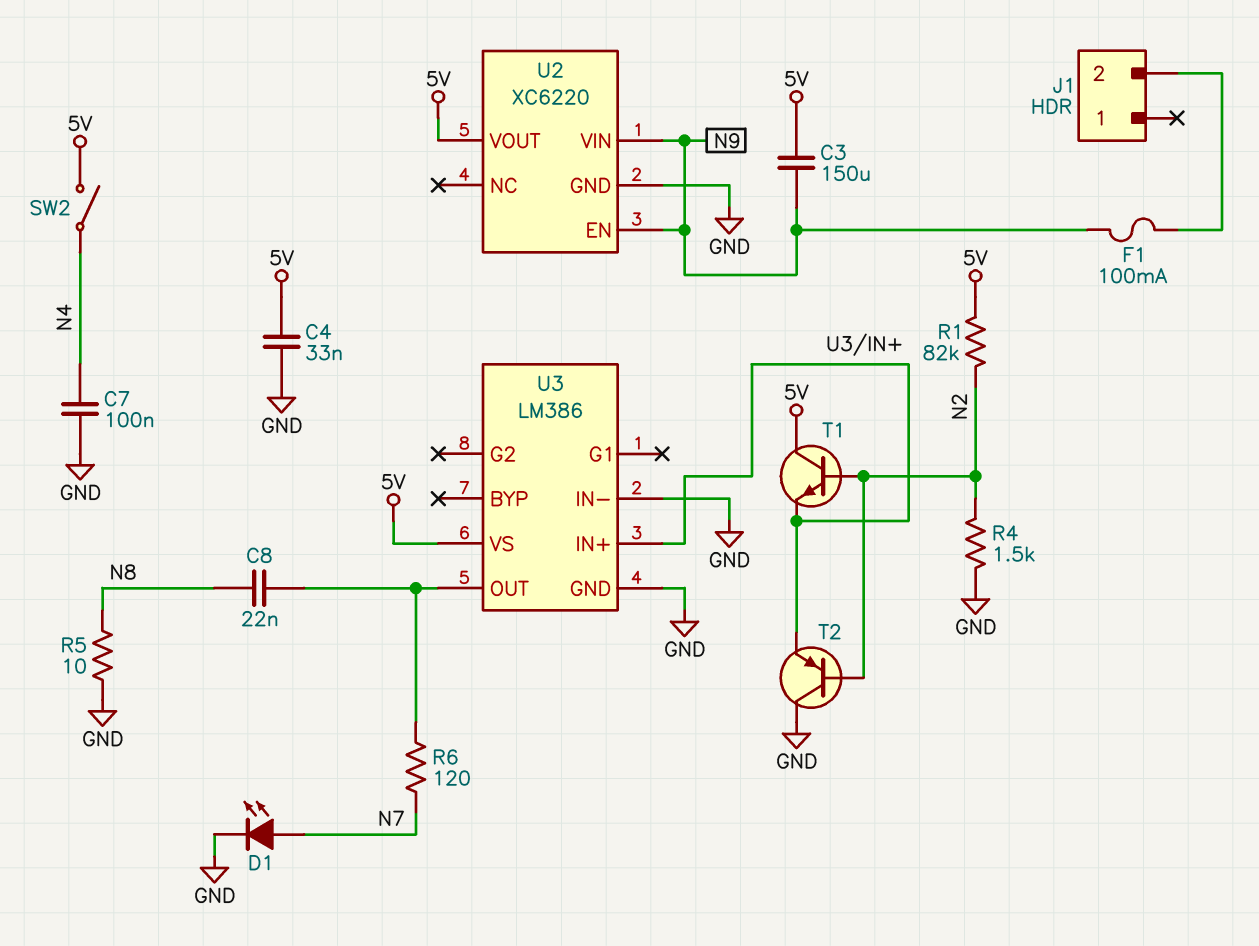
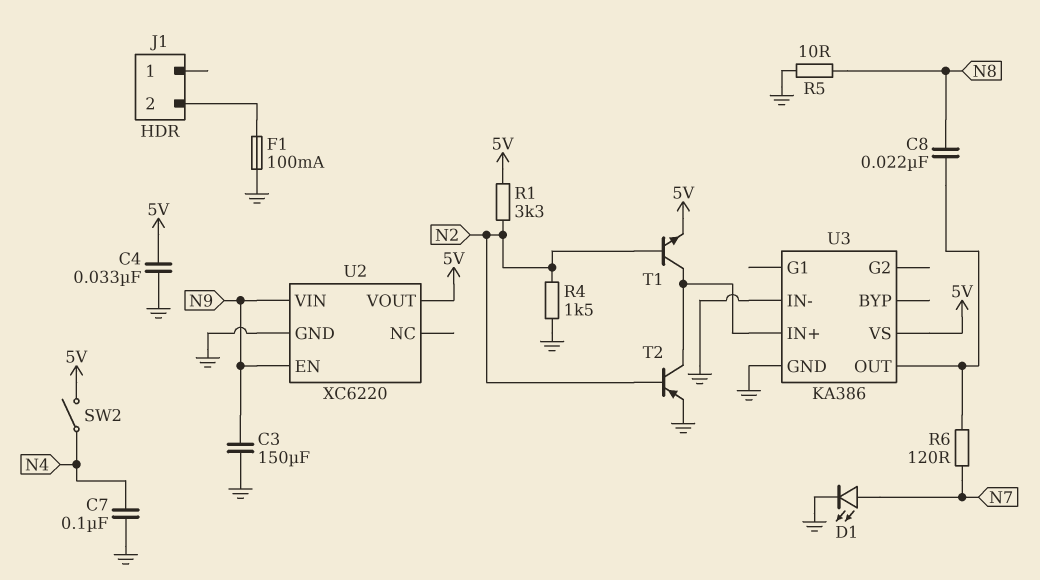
C3: 150uF (5V, N9) -> 150uF (GND, N9)
F1: 100mA (J1/2, N9) -> 100mA (GND, J1/2)
R1: 82k (5V, N2) -> 3.3k (5V, N2)
T1: NPN (B N2, C 5V, E U3/IN+) -> NPN (B N2, C U3/IN+, E 5V)
T2: PNP (B N2, C GND, E U3/IN+) -> PNP (B N2, C U3/IN+, E GND)
U3: LM386 -> KA386

